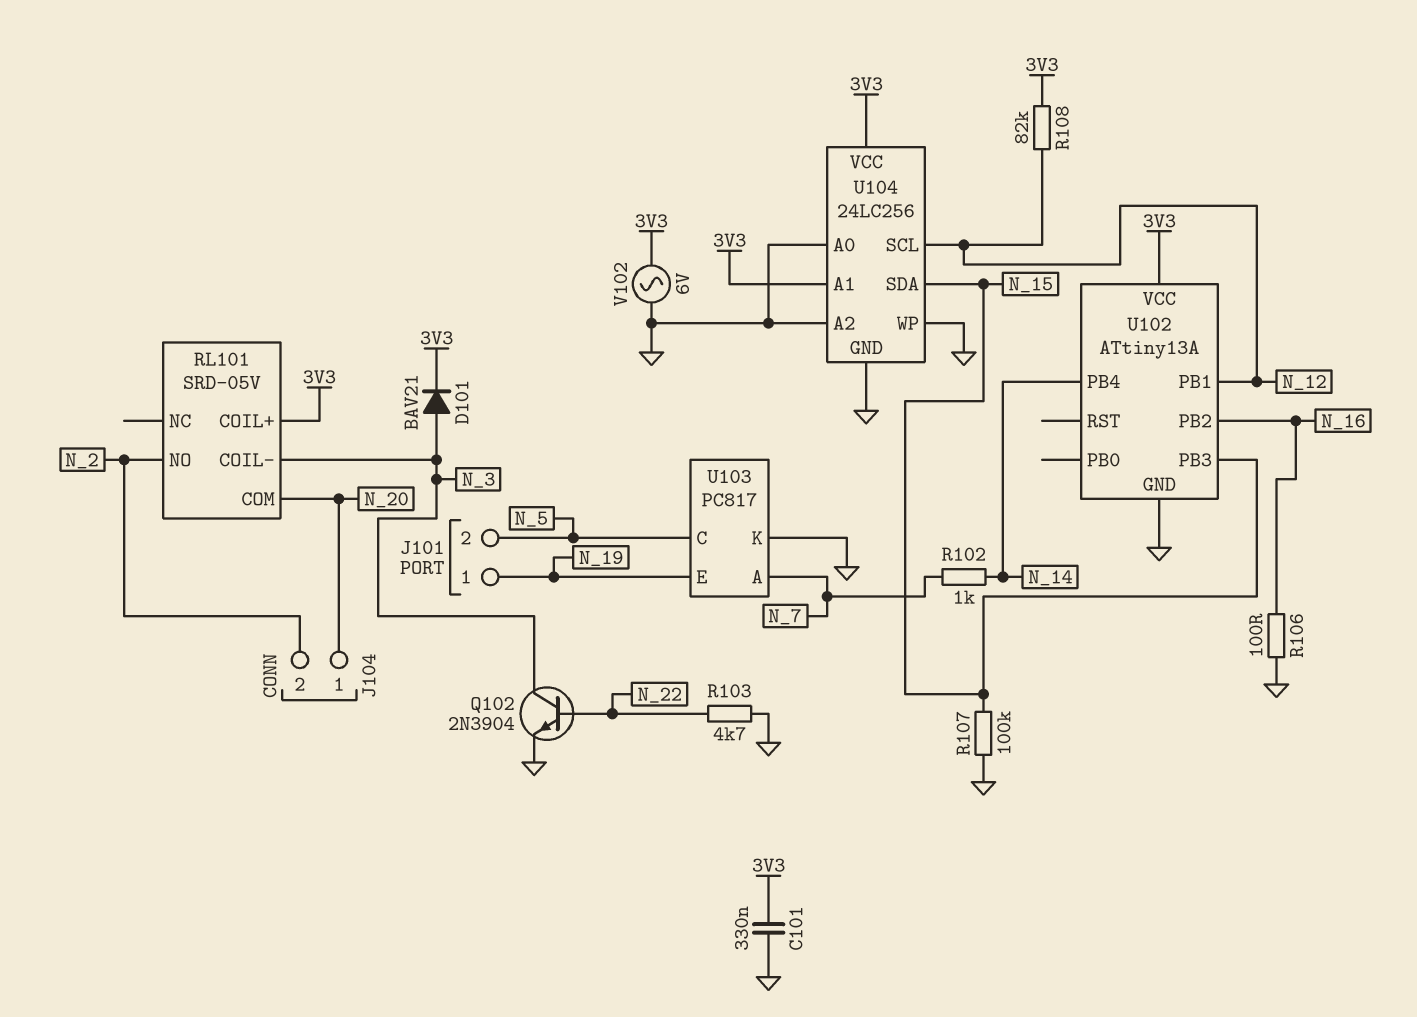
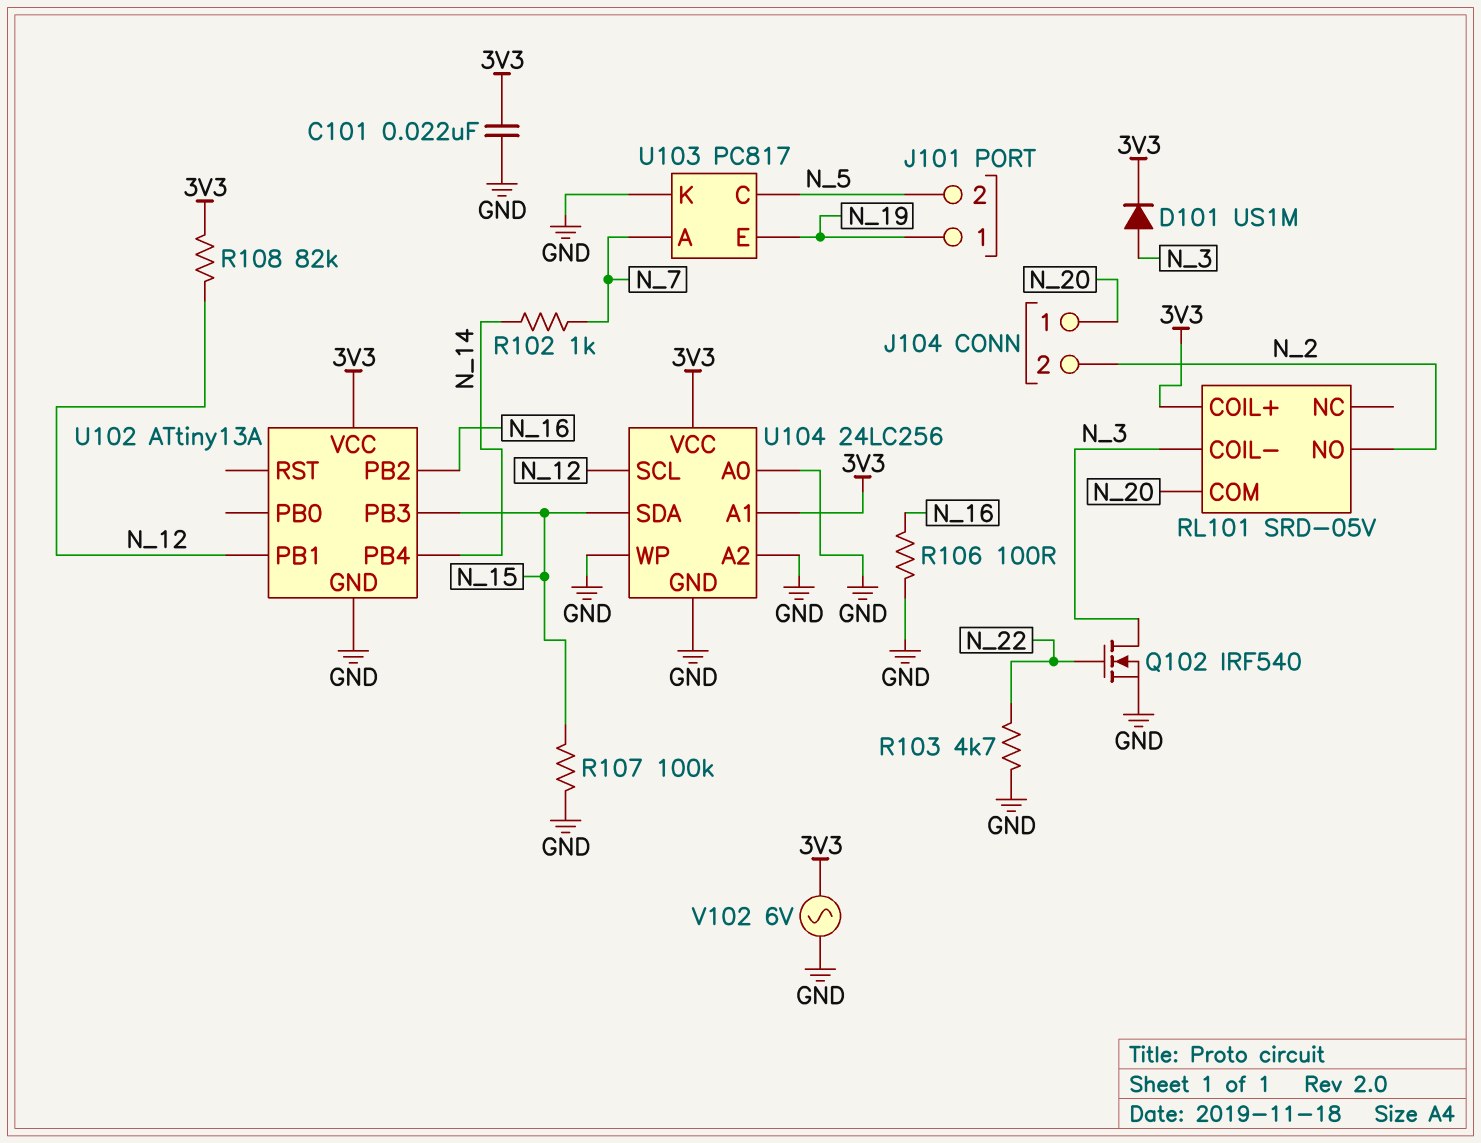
C101: 330nF (3V3, GND) -> 22nF (3V3, GND)
D101: diode BAV21 (A N_3, K 3V3) -> diode US1M (A N_3, K 3V3)
Q102: NPN 2N3904 (B N_22, C N_3, E GND) -> NMOS IRF540 (G N_22, D N_3, S GND)

